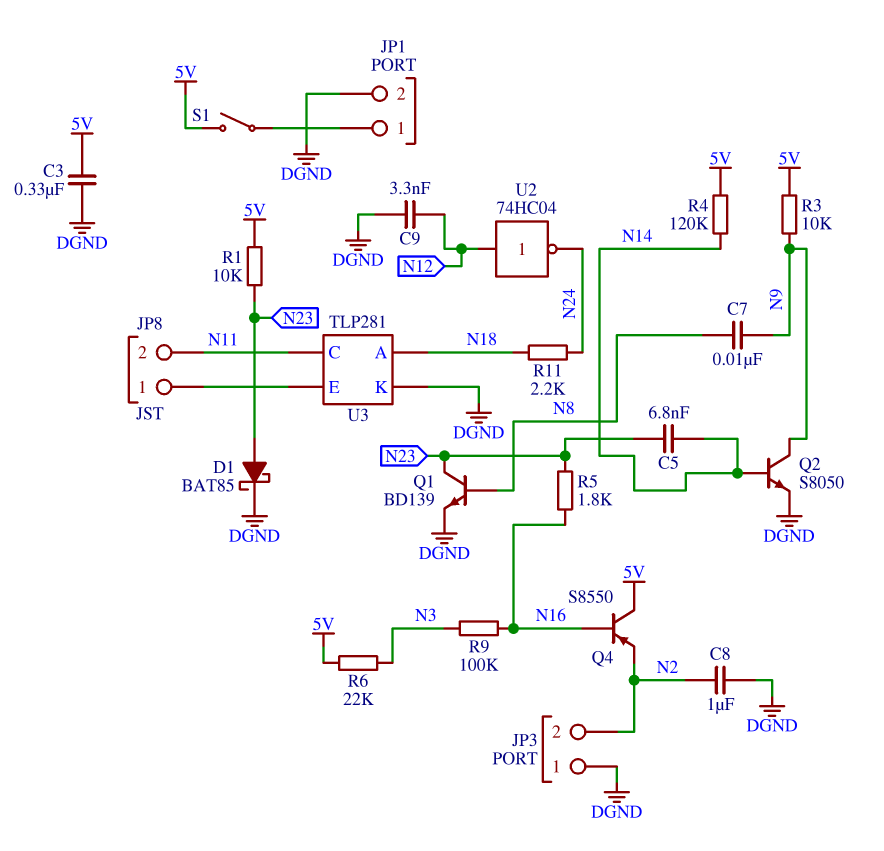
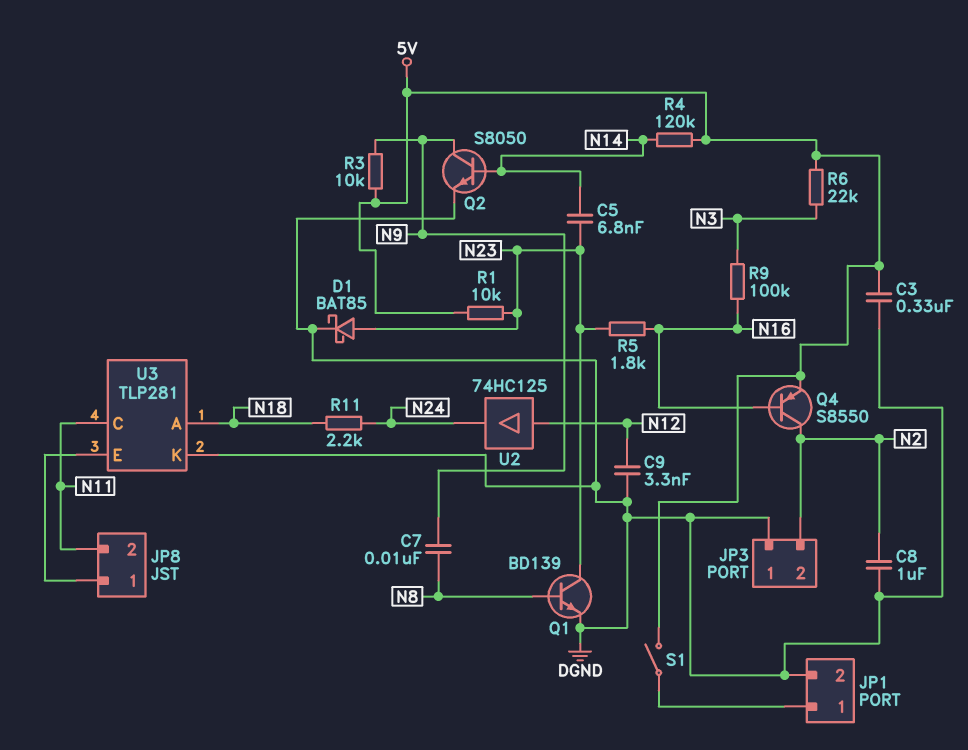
Q4: PNP S8550 (B N16, C 5V, E N2) -> PNP S8550 (B N16, C N2, E 5V)
U2: NOT 74HC04 (in N12, out N24) -> buffer 74HC125 (in N12, out N24)

